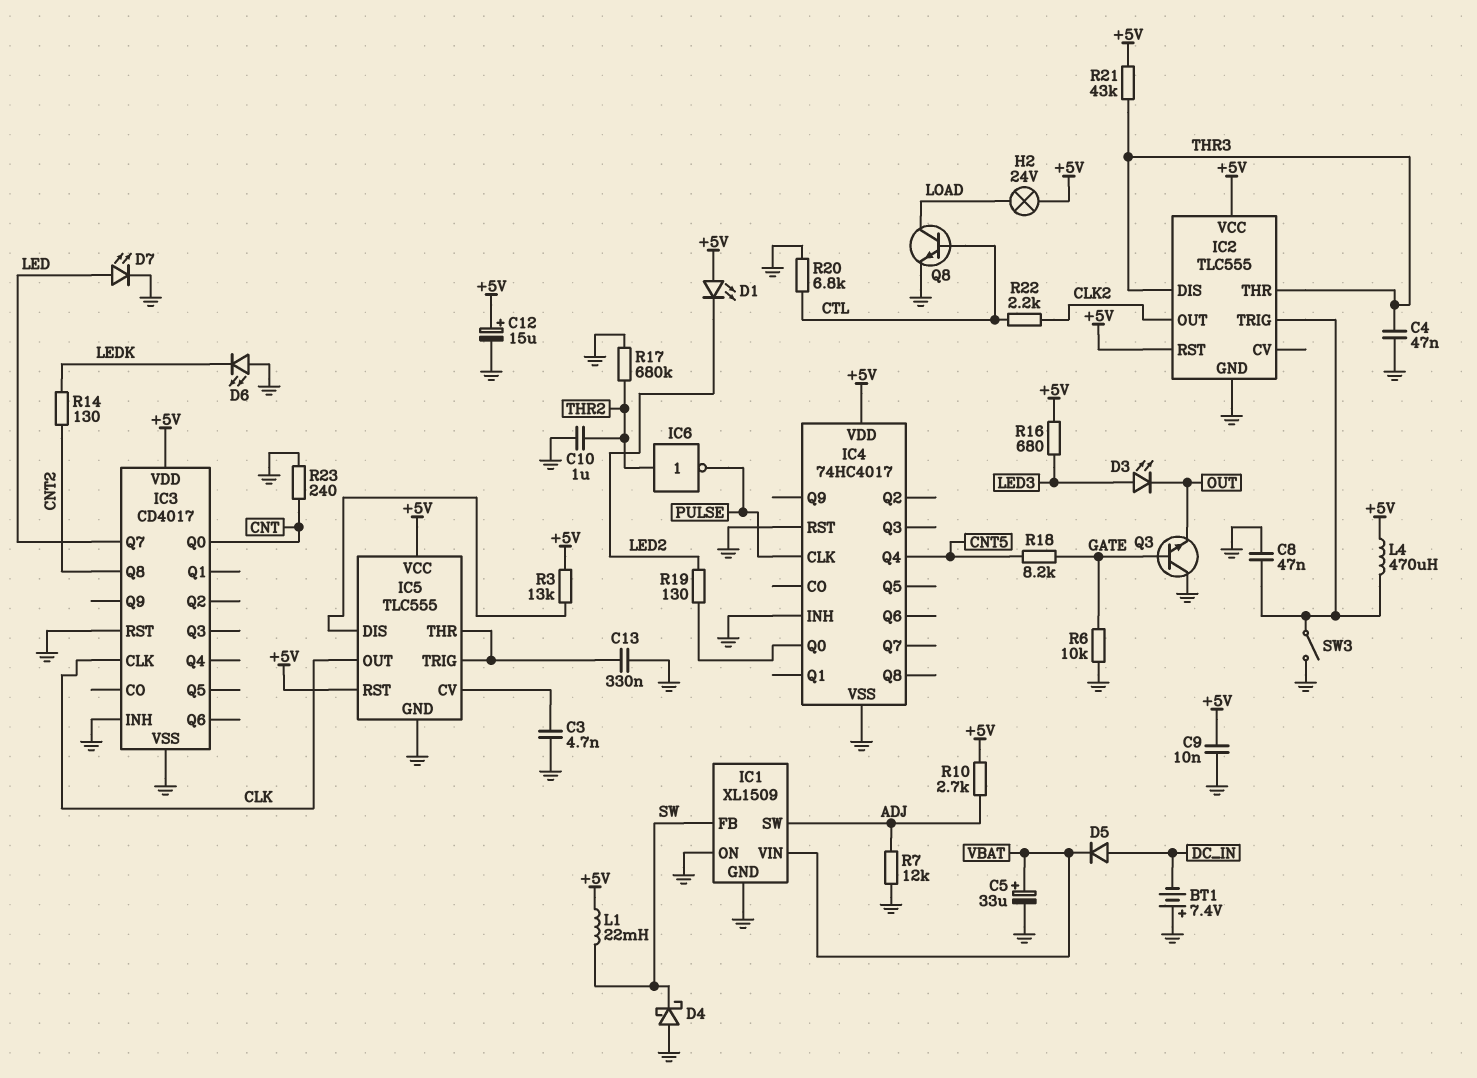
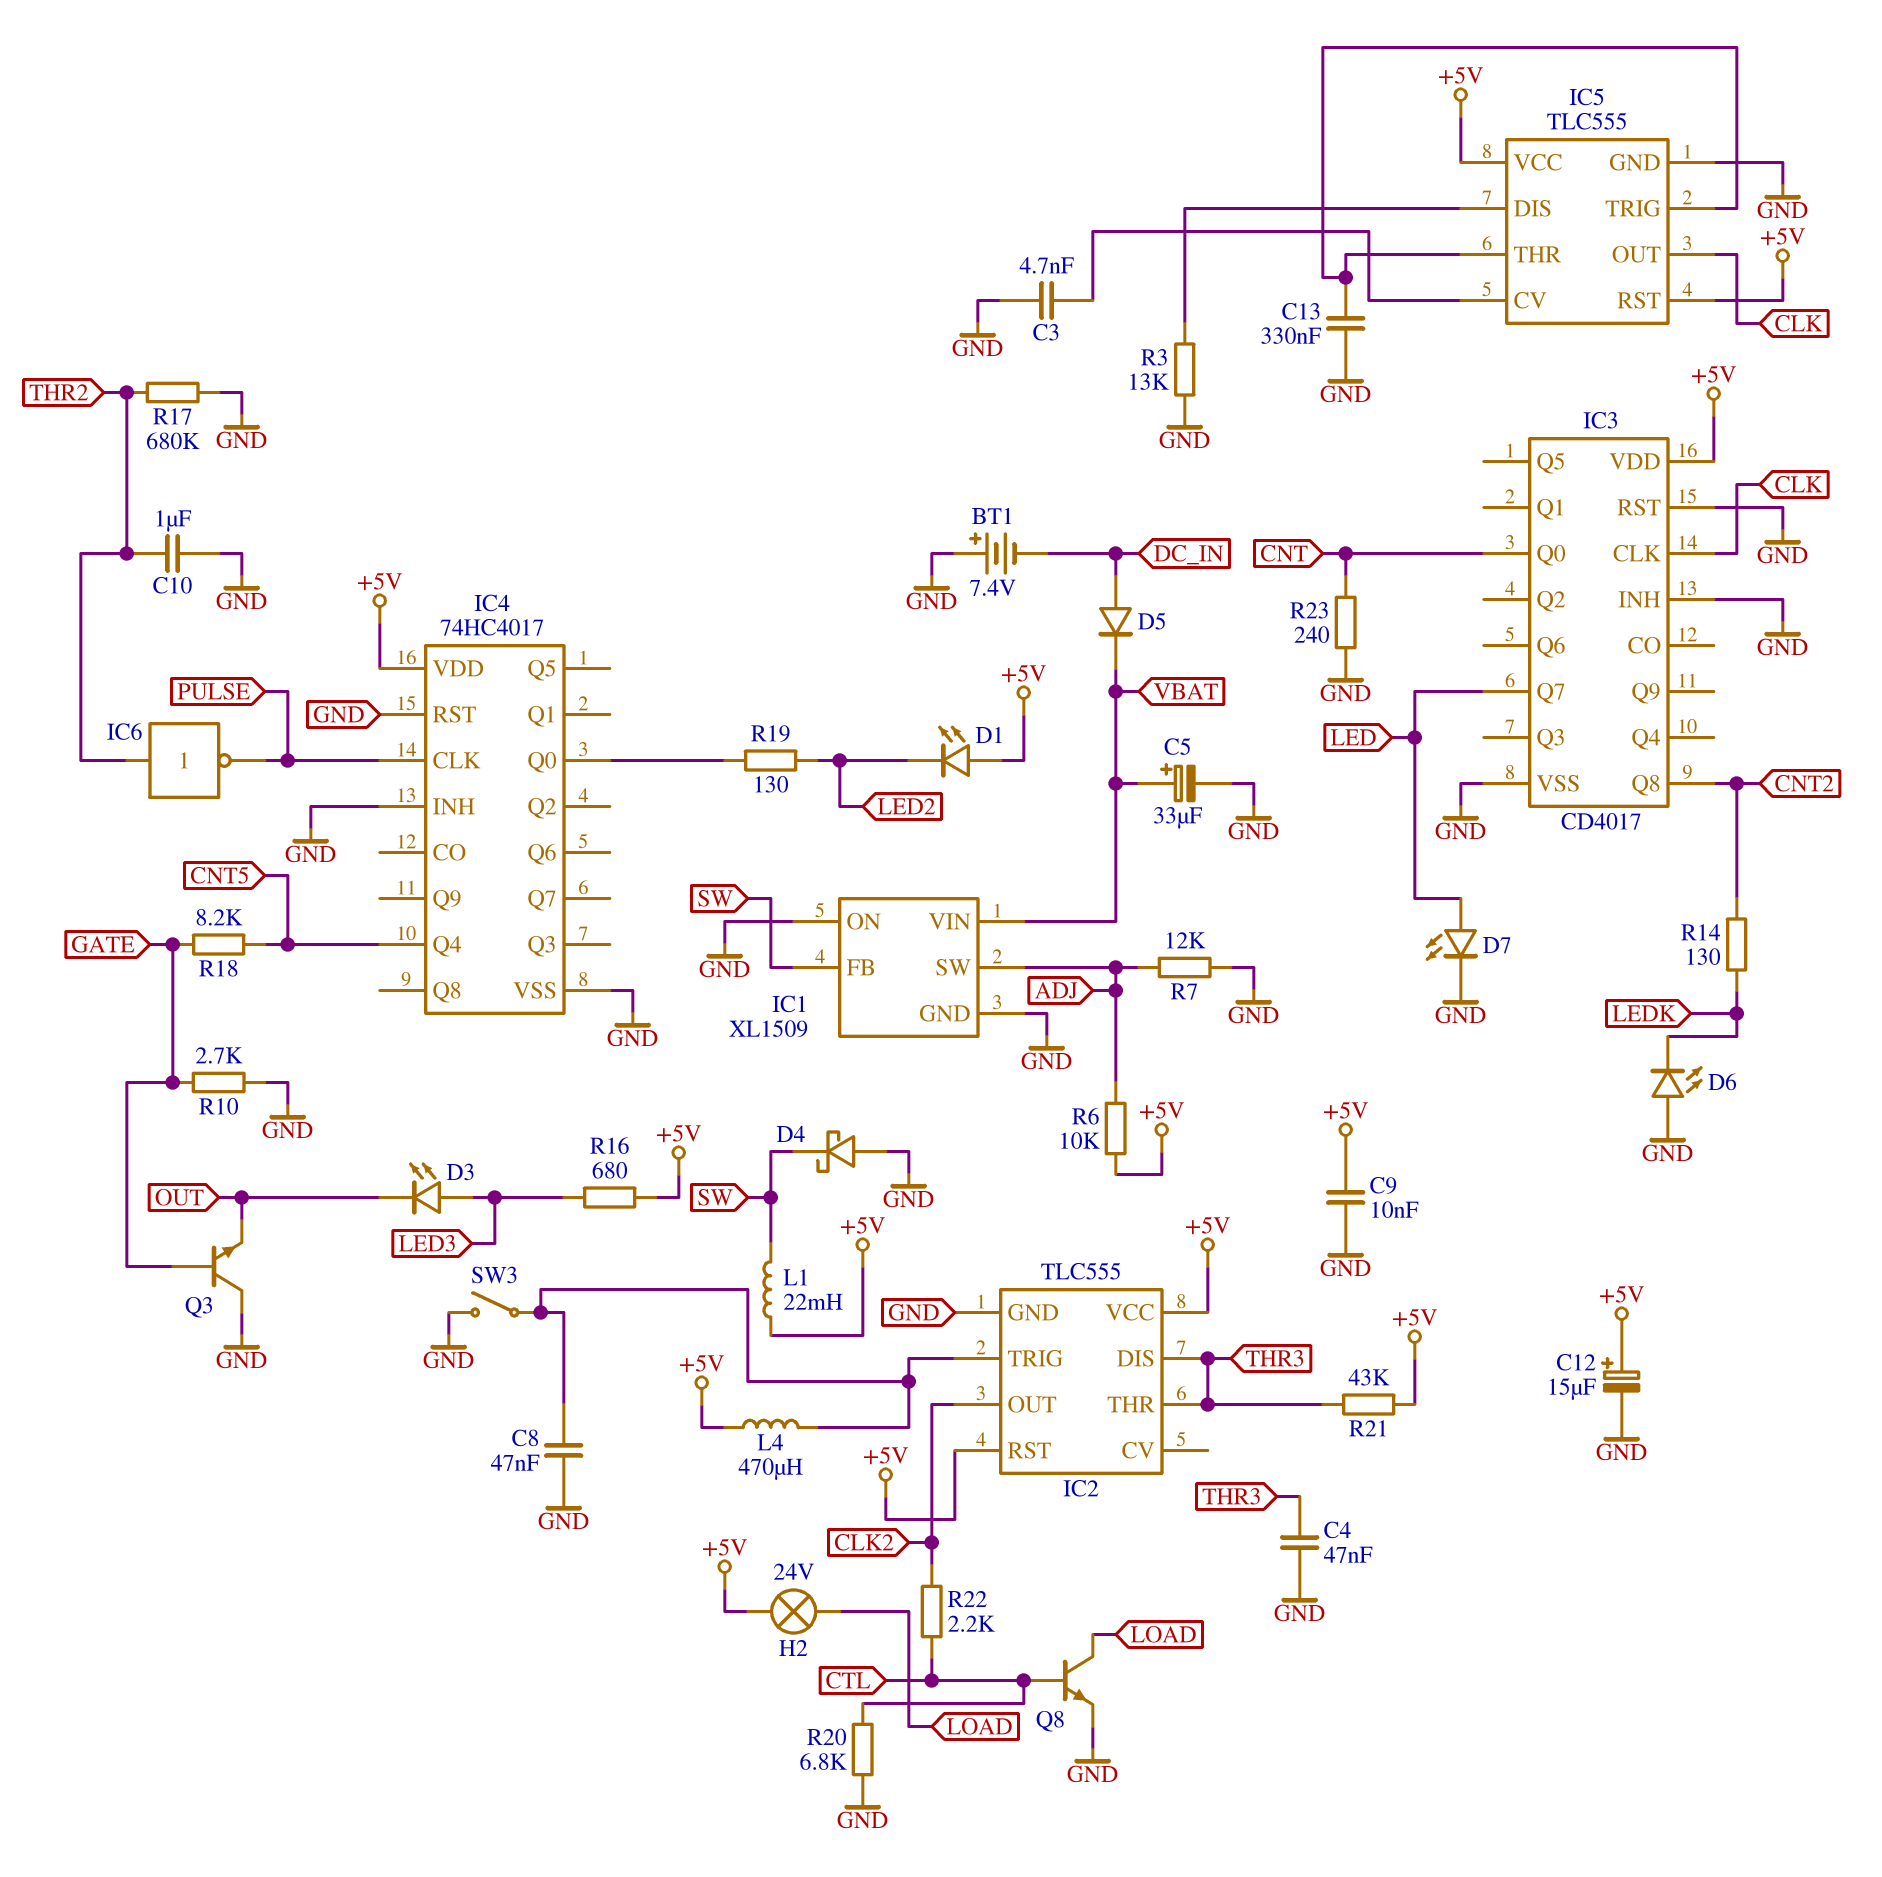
R3: 13k (+5V, IC5/DIS) -> 13k (GND, IC5/DIS)
R6: 10k (GATE, GND) -> 10k (+5V, ADJ)
R10: 2.7k (+5V, ADJ) -> 2.7k (GATE, GND)

